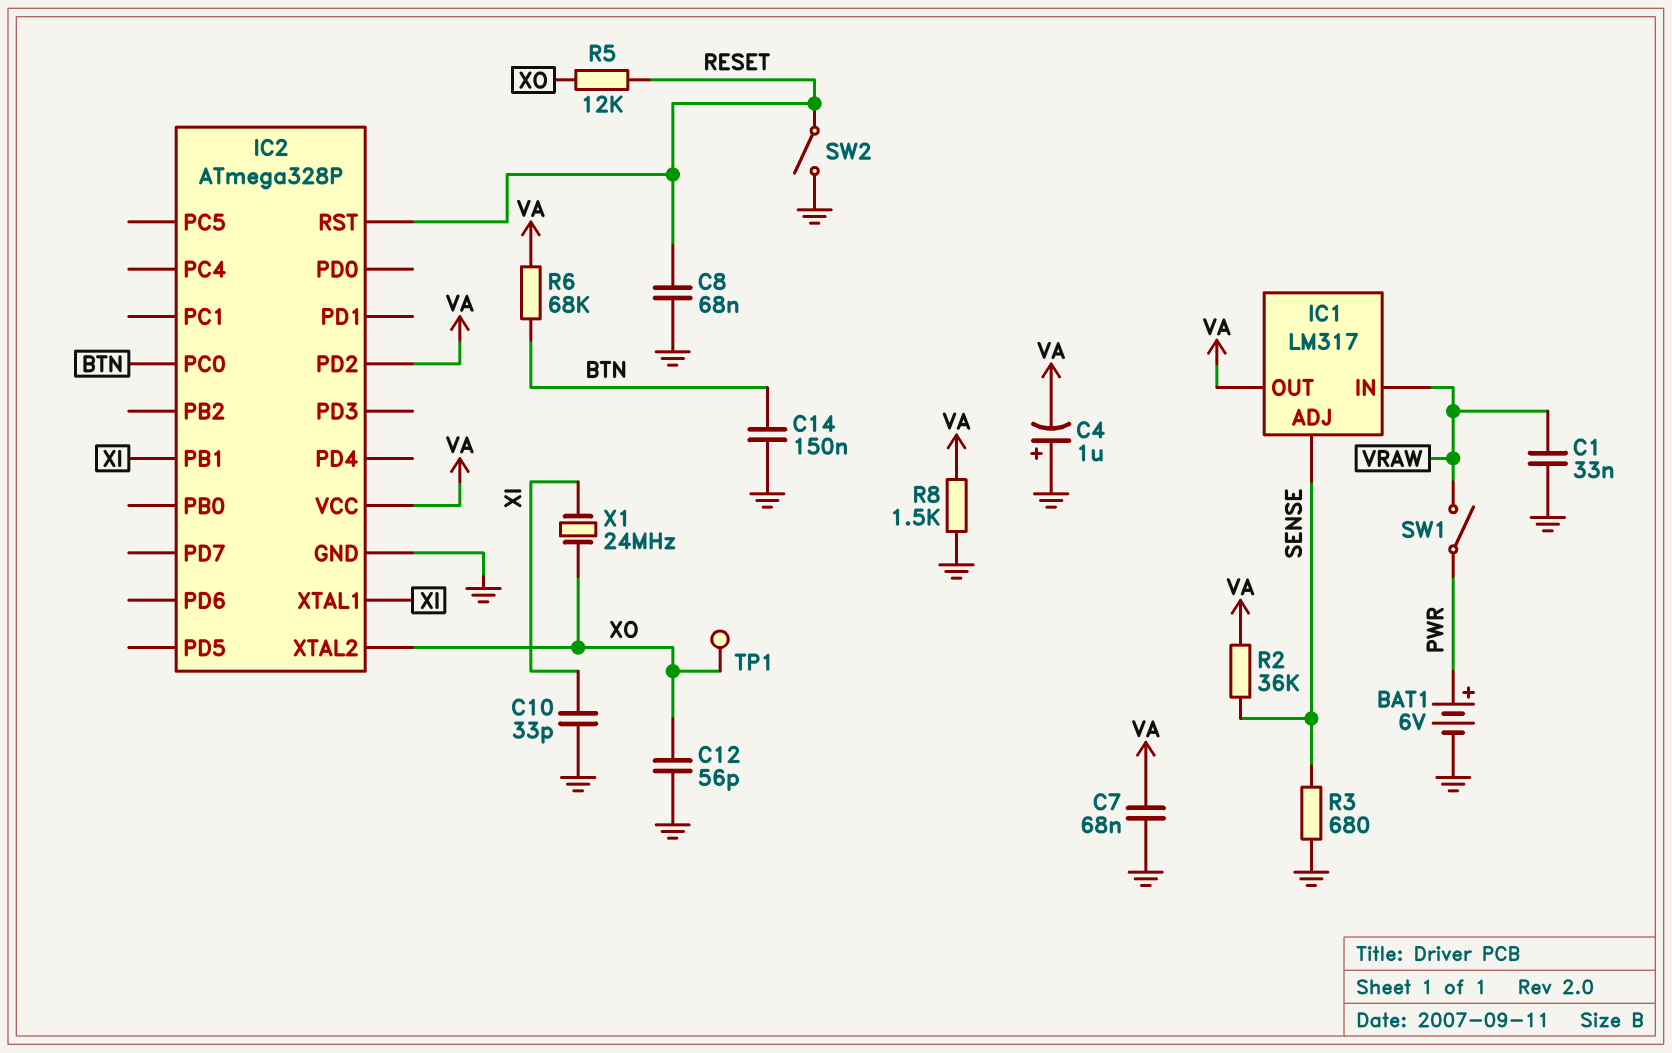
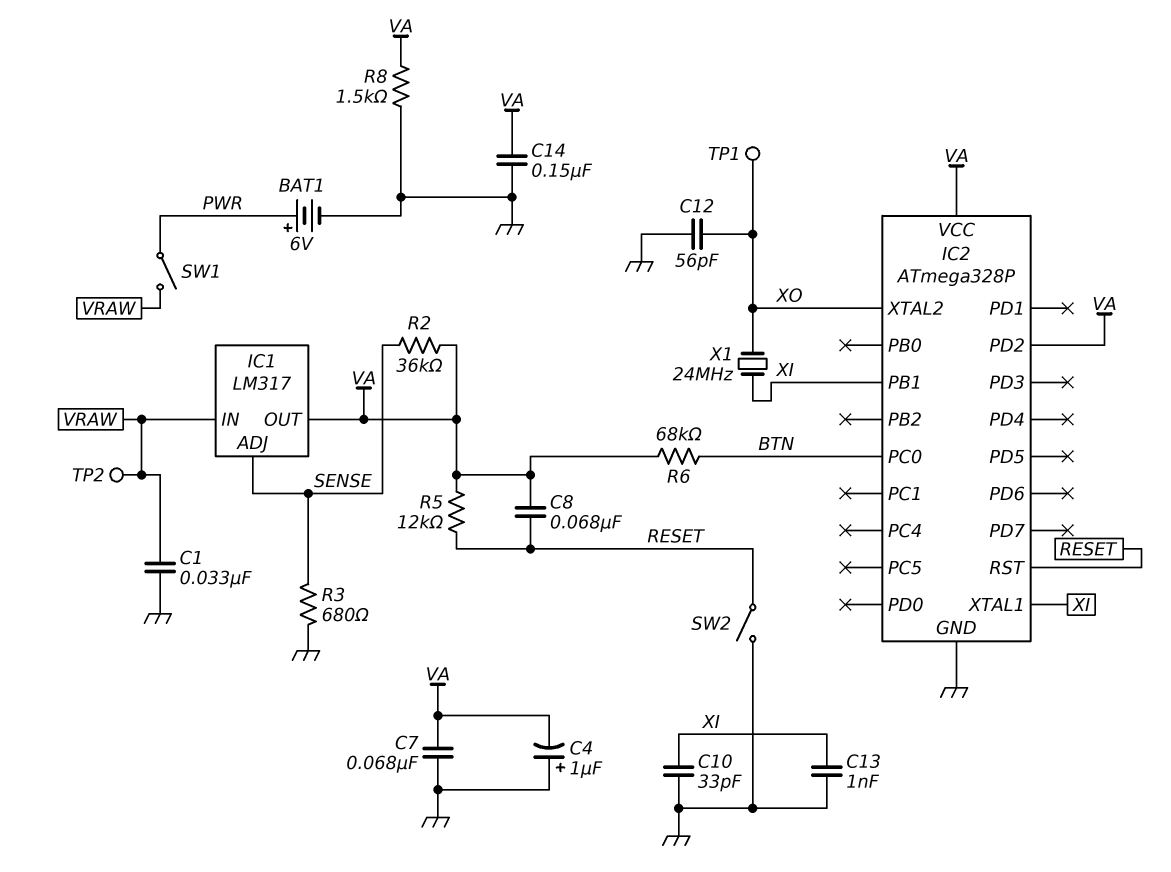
C8: 68nF (GND, RESET) -> 68nF (RESET, VA)
C13: none -> 1nF (GND, XI)
C14: 150nF (BTN, GND) -> 150nF (GND, VA)
R5: 12k (RESET, XO) -> 12k (RESET, VA)
TP2: none -> test point (VRAW)

